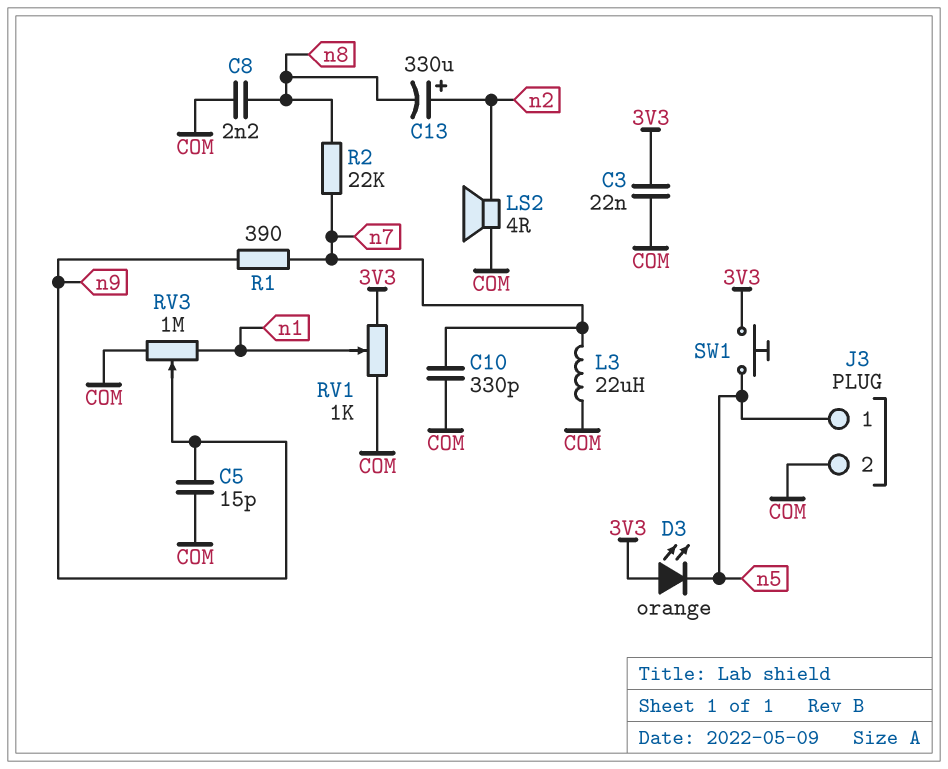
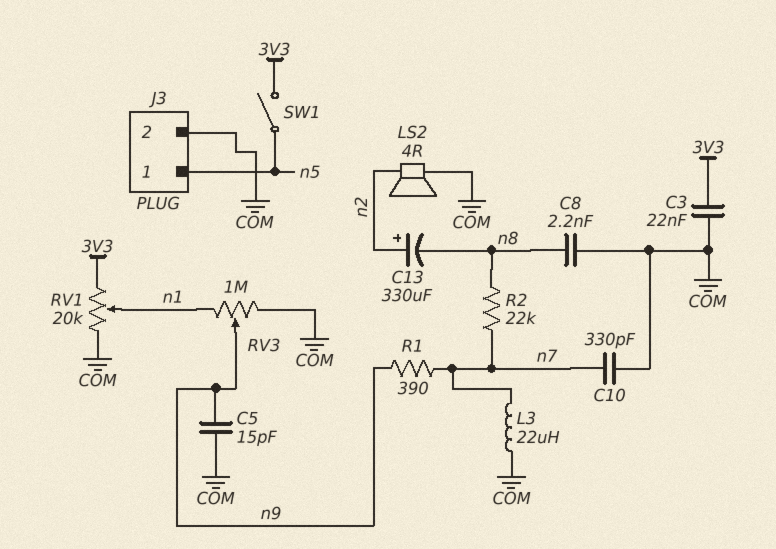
D3: LED orange (A 3V3, K n5) -> none
RV1: 1k (3V3, COM, wiper n1) -> 20k (3V3, COM, wiper n1)
SW1: button (3V3, n5) -> switch (3V3, n5)

